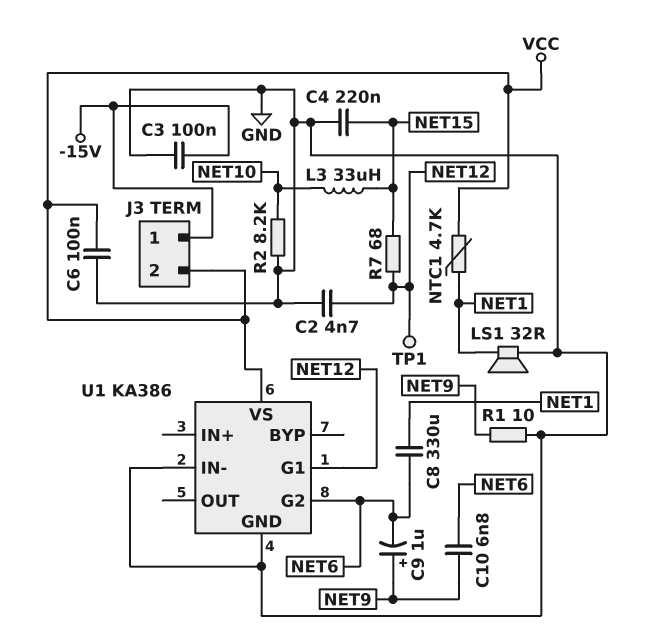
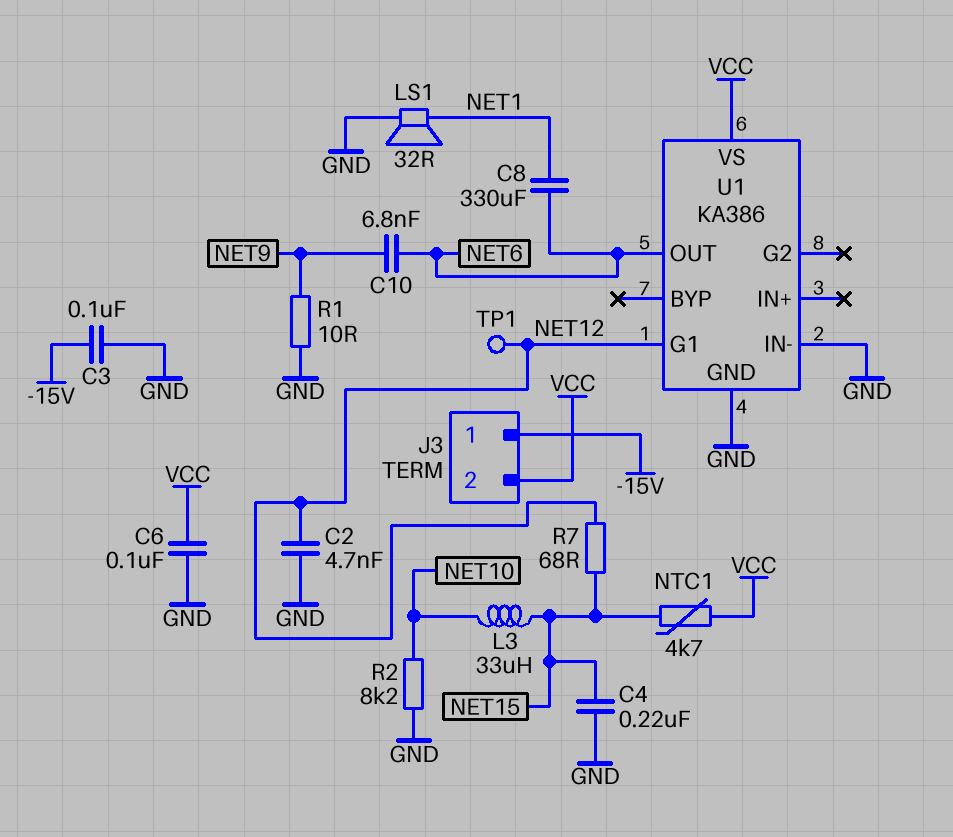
C9: 1uF (plus NET9, minus NET6) -> none
NTC1: 4.7k (NET1, VCC) -> 4.7k (NET15, VCC)
U1 pin G2: NET6 -> none
U1 pin OUT: none -> NET6

